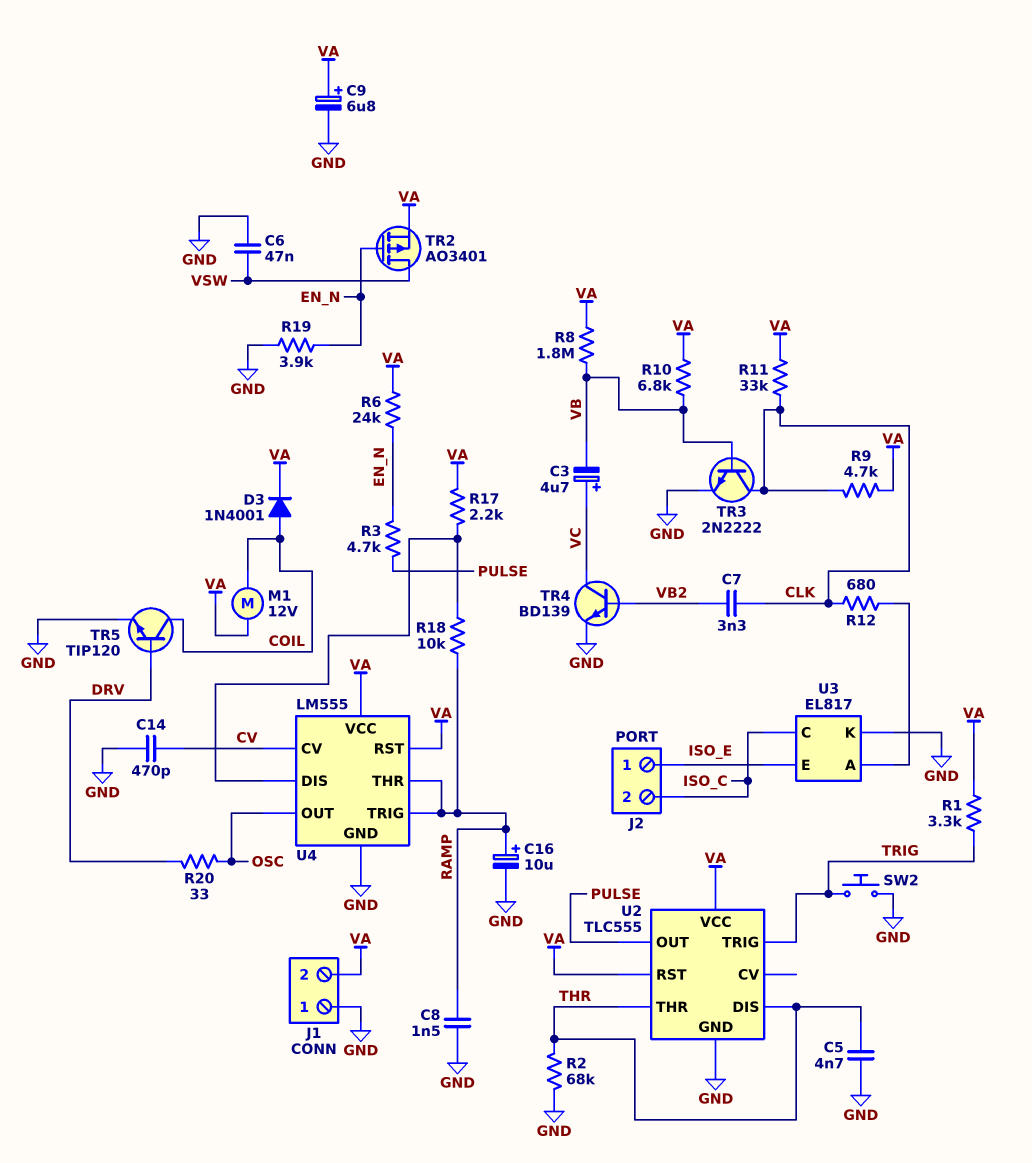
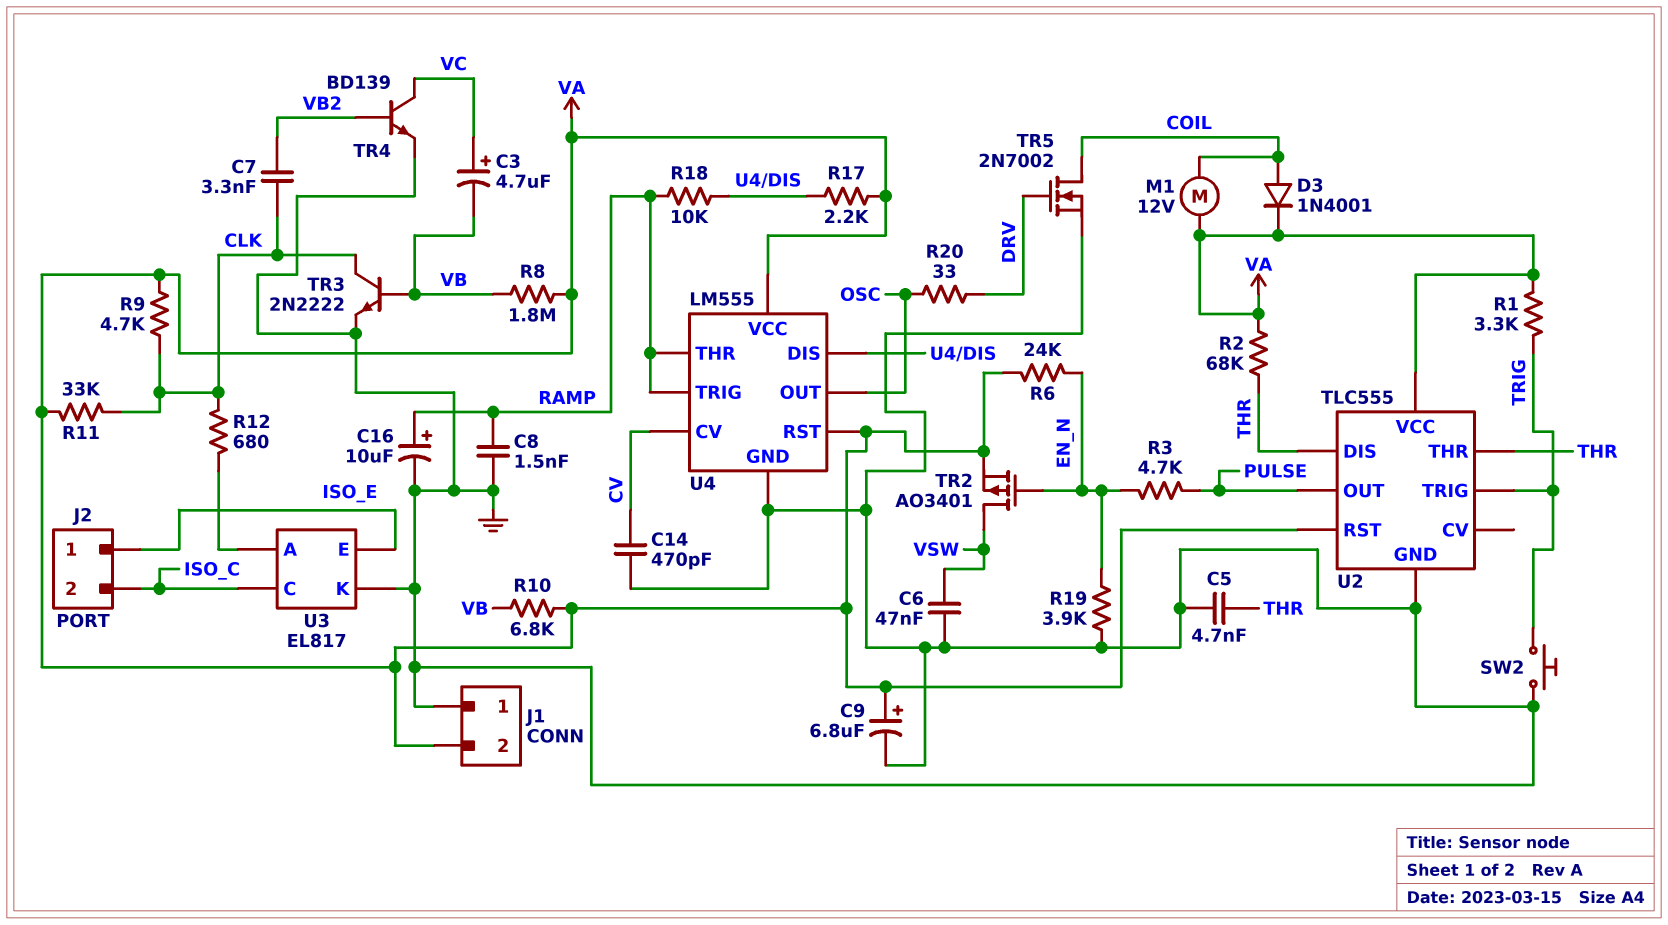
R2: 68k (GND, THR) -> 68k (THR, VA)
TR5: NPN TIP120 (B DRV, C COIL, E GND) -> NMOS 2N7002 (G DRV, D COIL, S GND)

